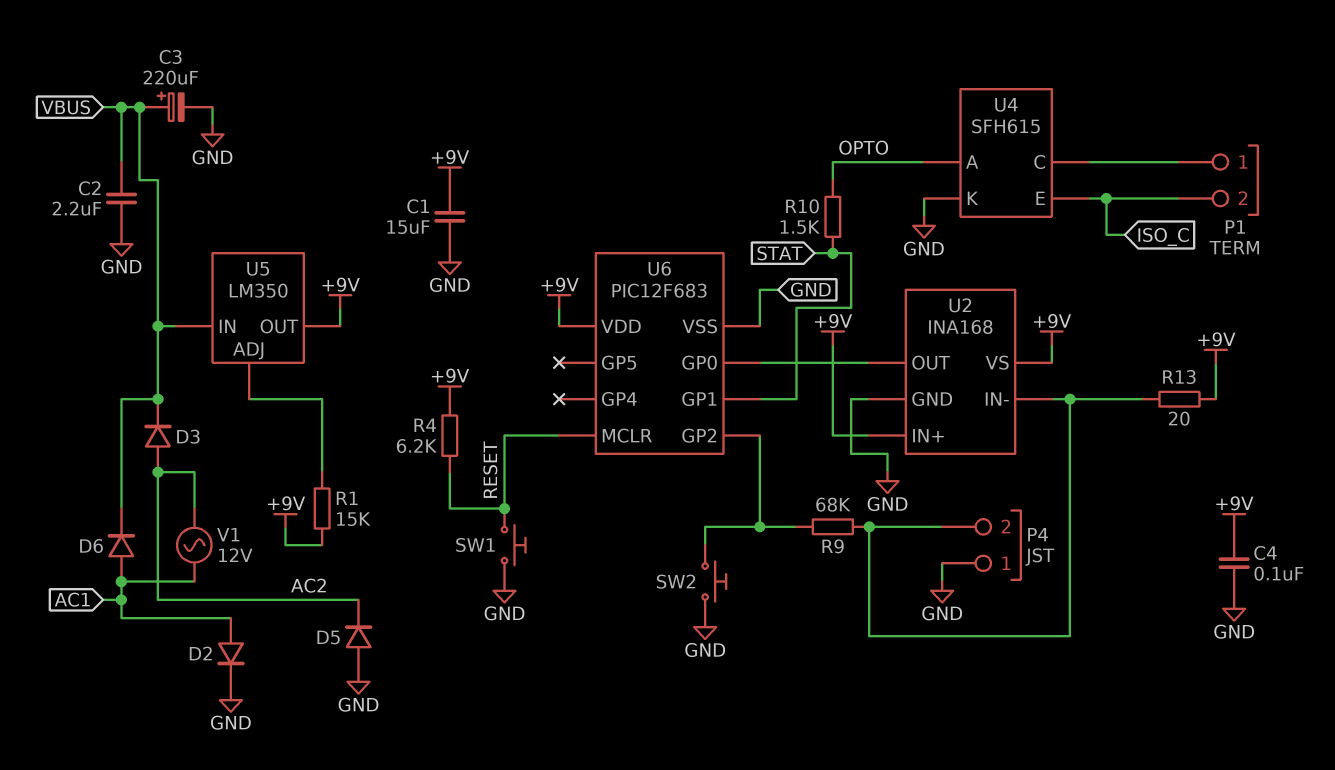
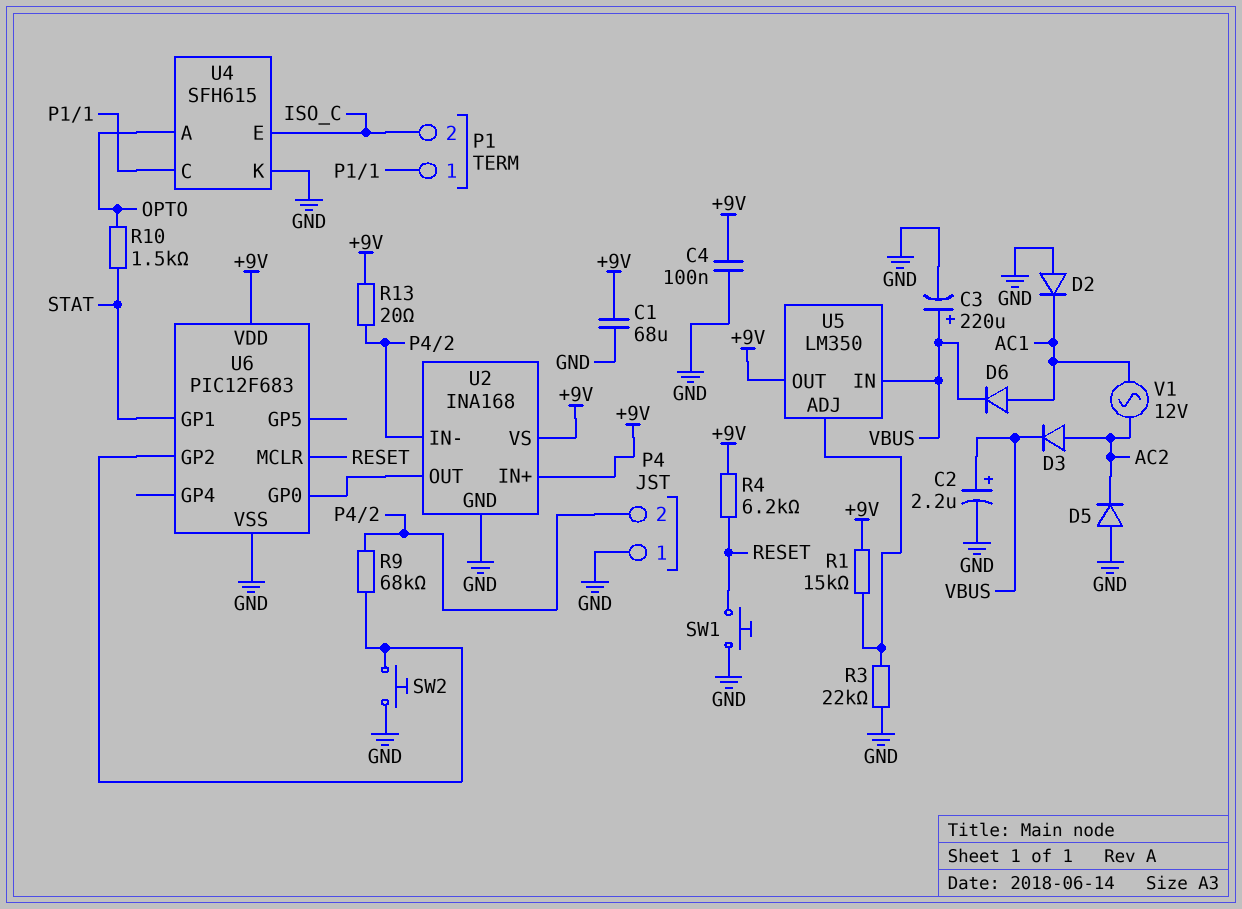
C1: 15uF (+9V, GND) -> 68uF (+9V, GND)
C2: 2.2uF (GND, VBUS) -> 2.2uF (plus VBUS, minus GND)
D2: diode (A AC1, K GND) -> diode (A GND, K AC1)
R3: none -> 22k (GND, U5/ADJ)

